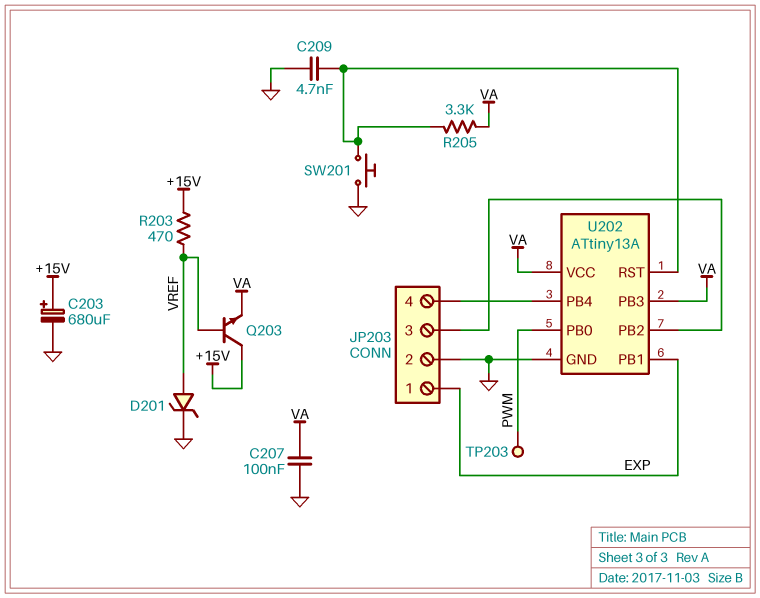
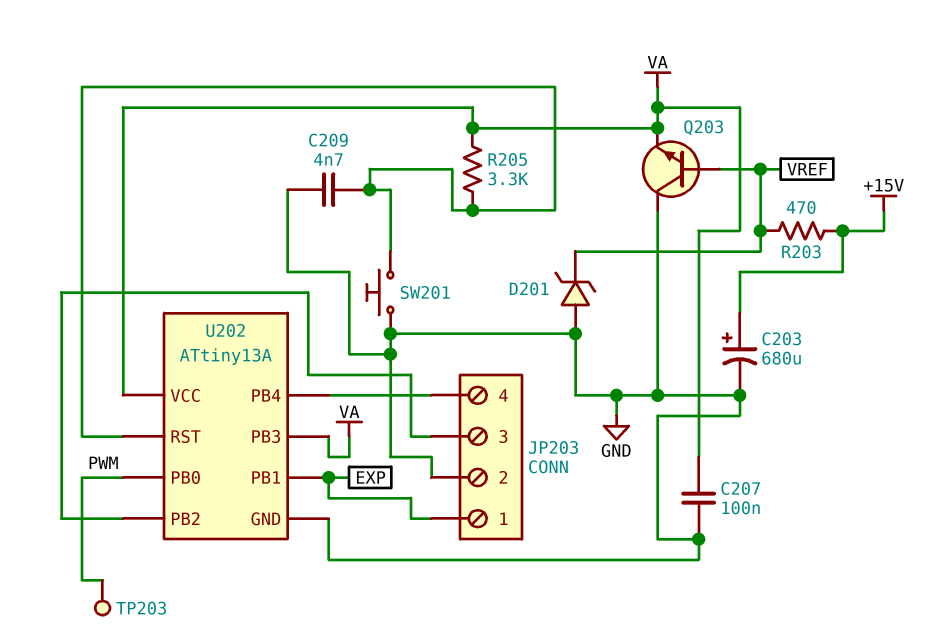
D201: zener (A VREF, K GND) -> zener (A GND, K VREF)
Q203: NPN (B VREF, C +15V, E VA) -> NPN (B VREF, C GND, E VA)

